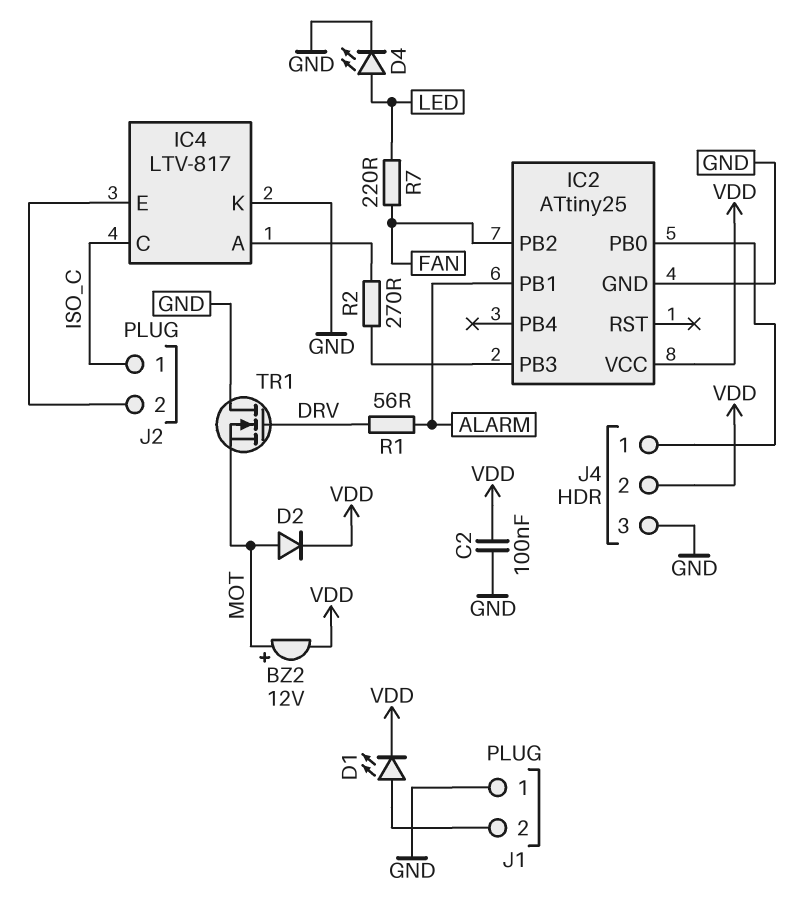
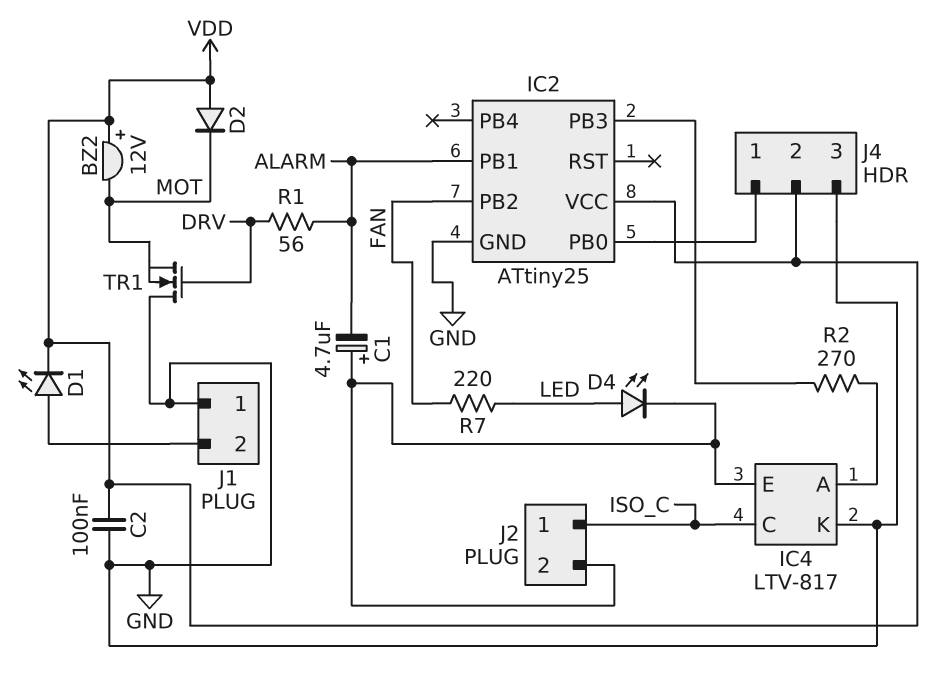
BZ2: buzzer 12V (plus MOT, minus VDD) -> buzzer 12V (plus VDD, minus MOT)
C1: none -> 4.7uF (plus IC4/E, minus ALARM)
D2: diode (A MOT, K VDD) -> diode (A VDD, K MOT)
D4: LED (A LED, K GND) -> LED (A LED, K IC4/E)

